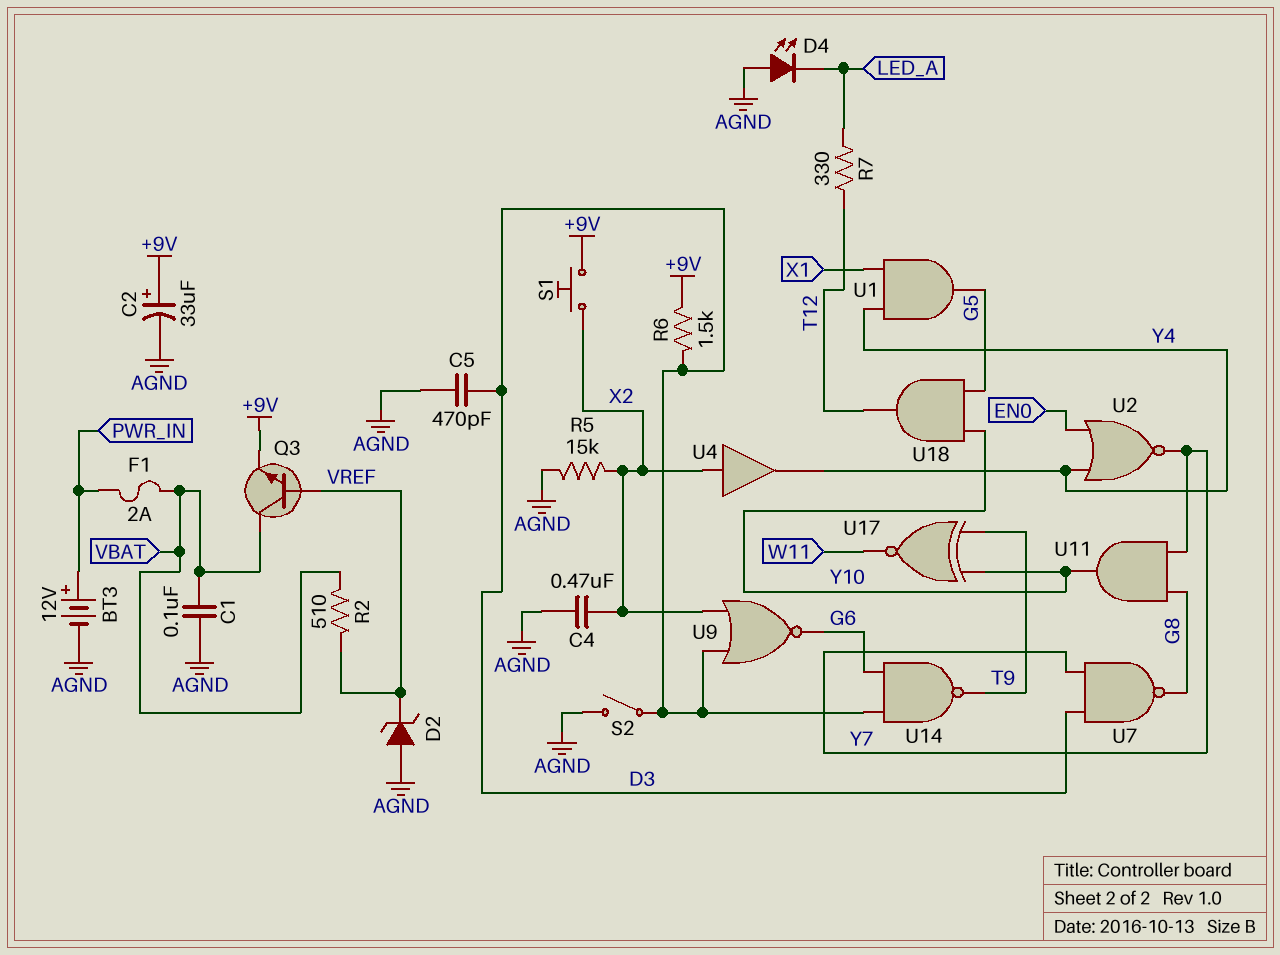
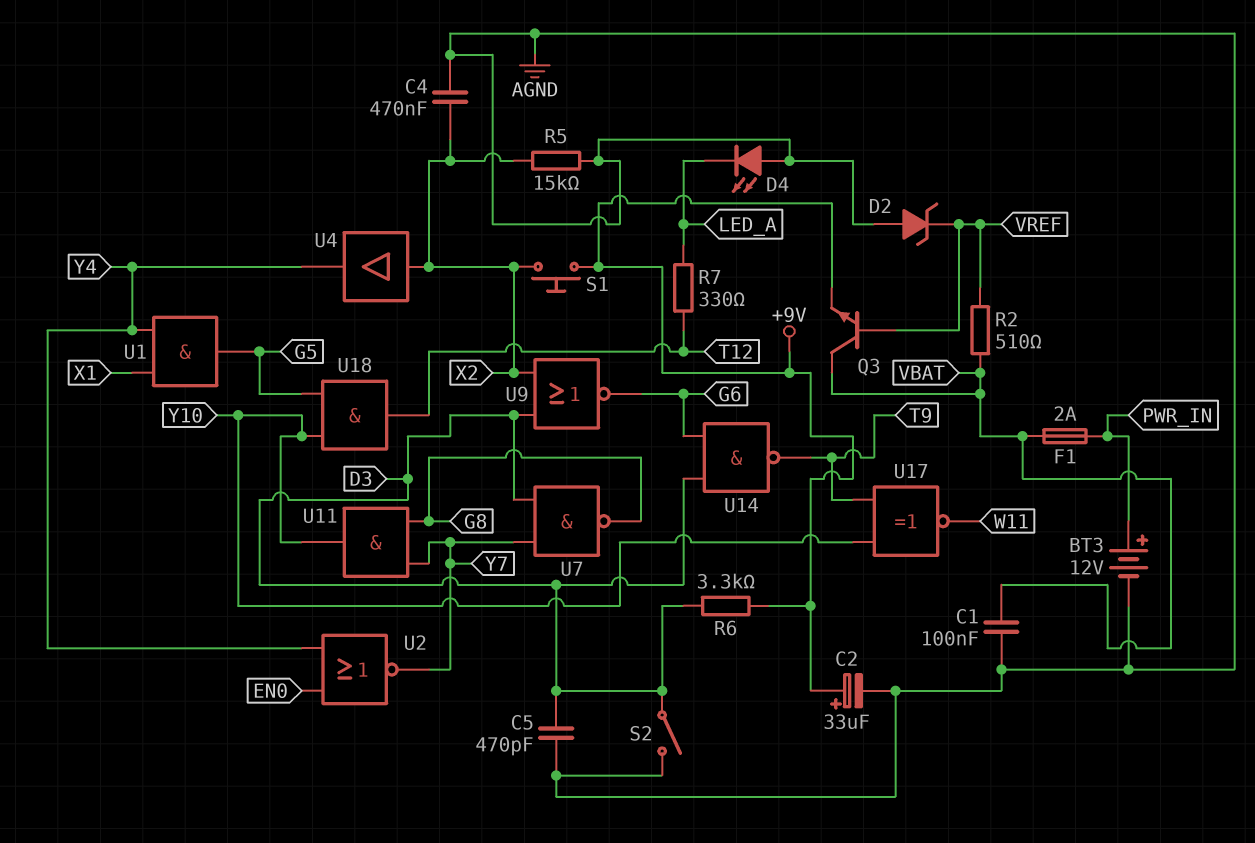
R6: 1.5k (+9V, D3) -> 3.3k (+9V, D3)

